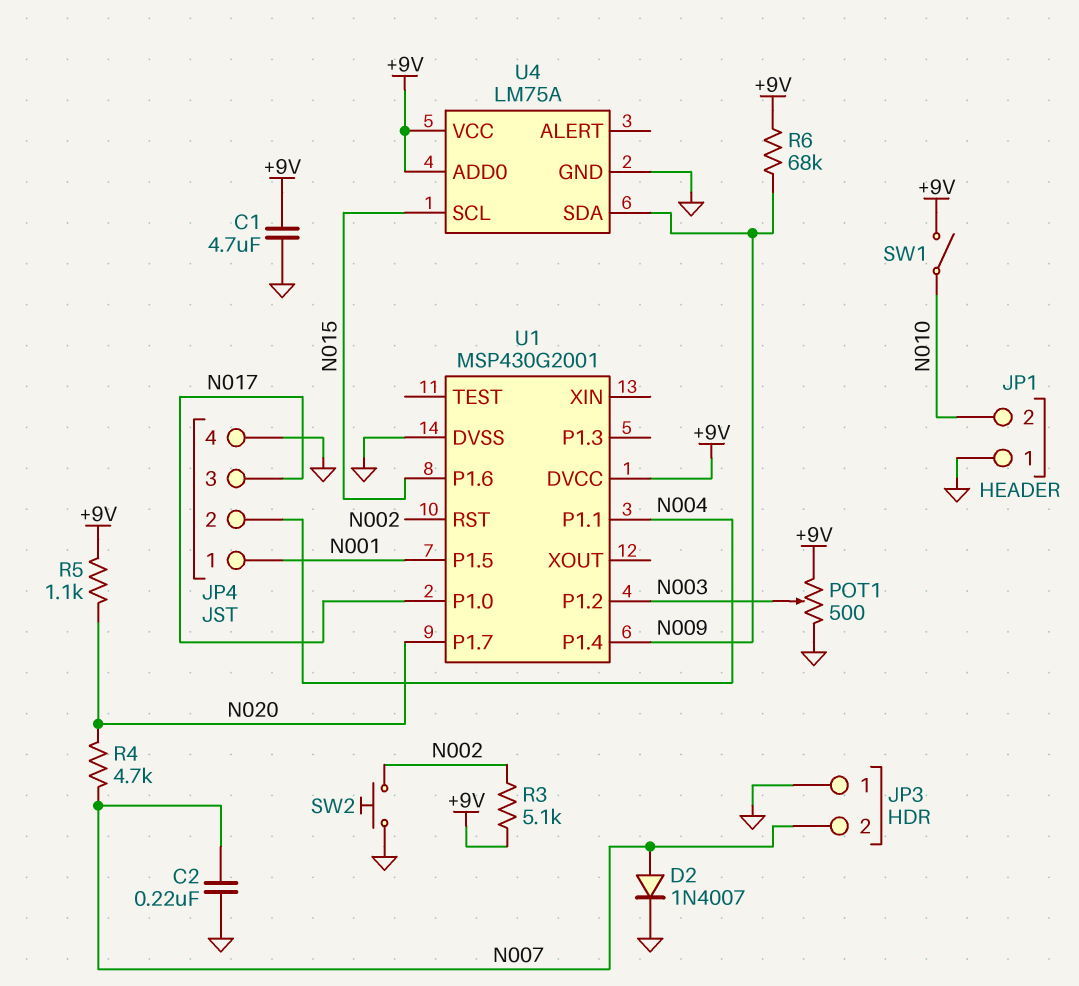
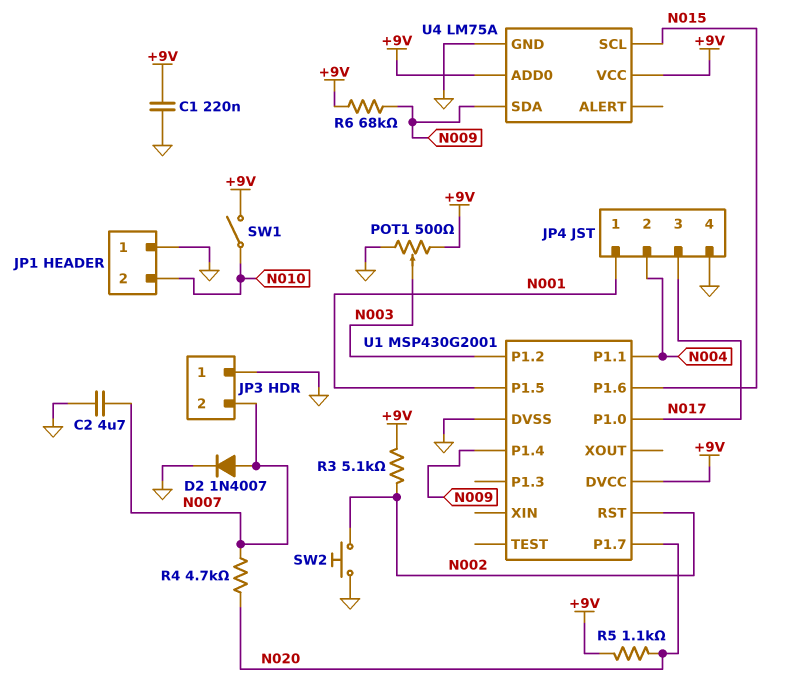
C1: 4.7uF (+9V, GND) -> 220nF (+9V, GND)
C2: 220nF (GND, N007) -> 4.7uF (GND, N007)

